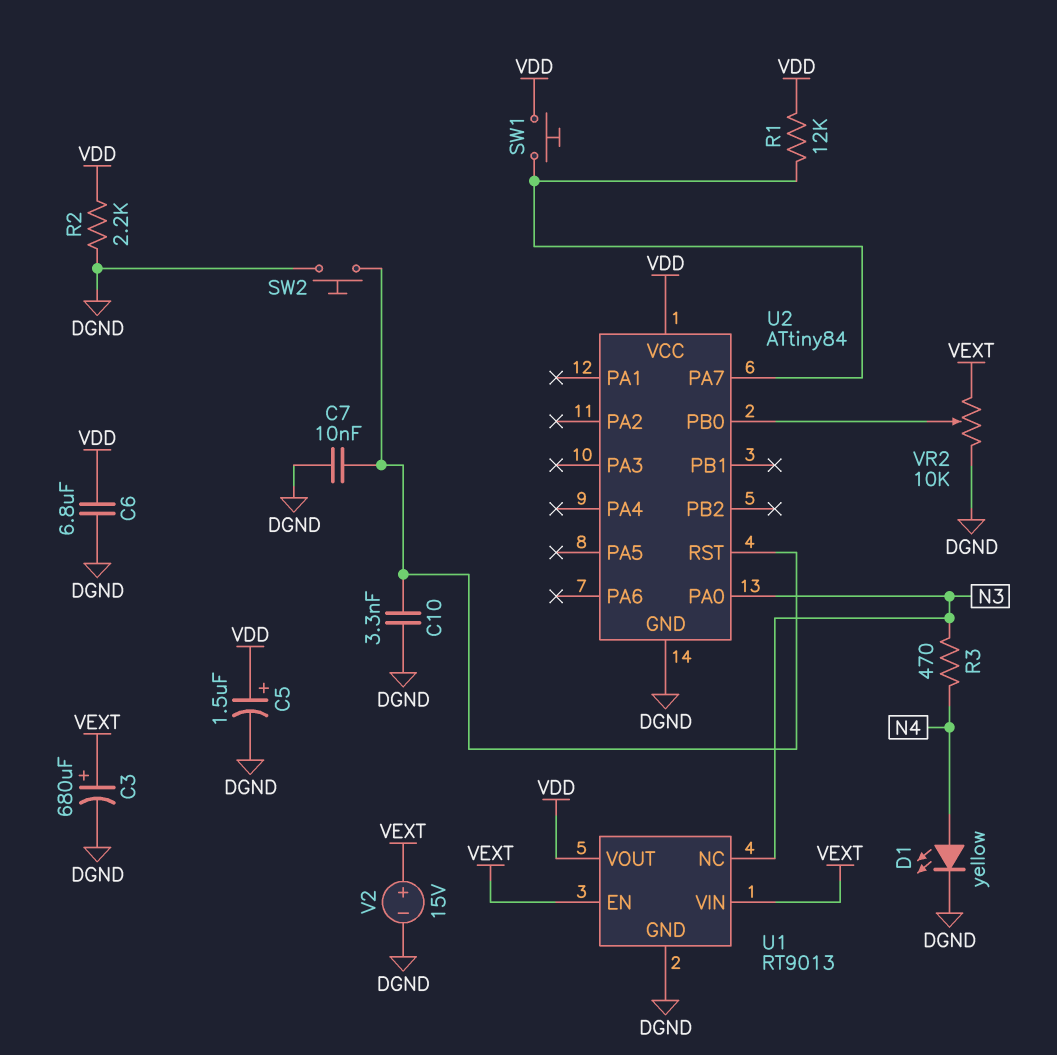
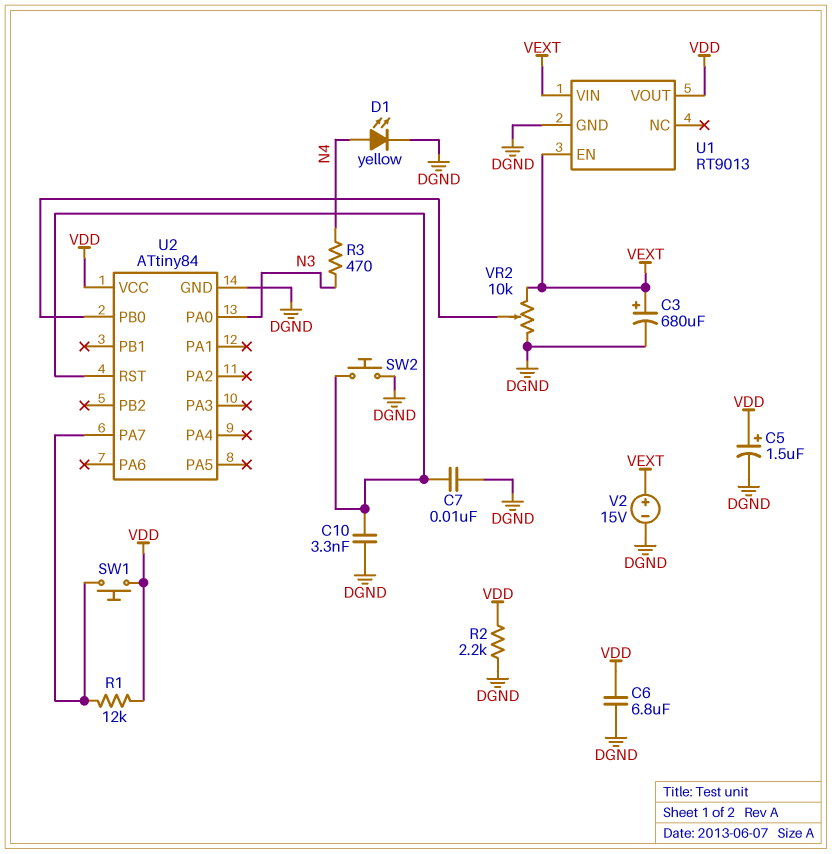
U1 pin NC: N3 -> none

